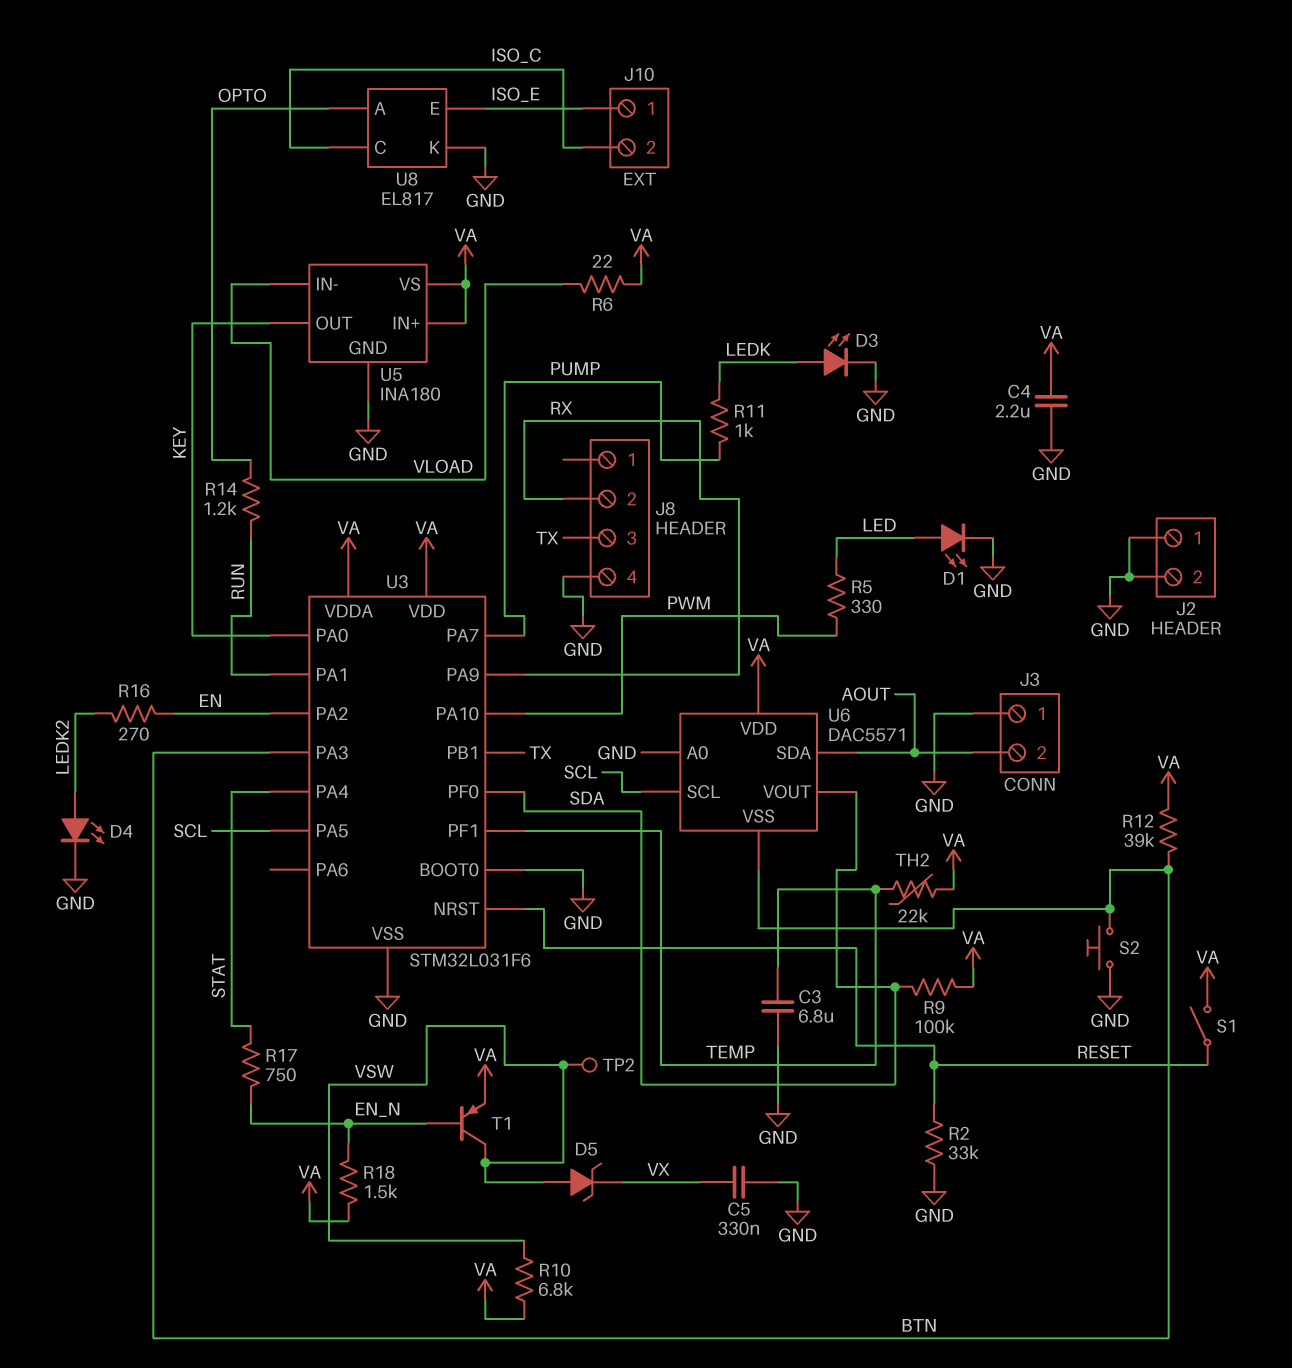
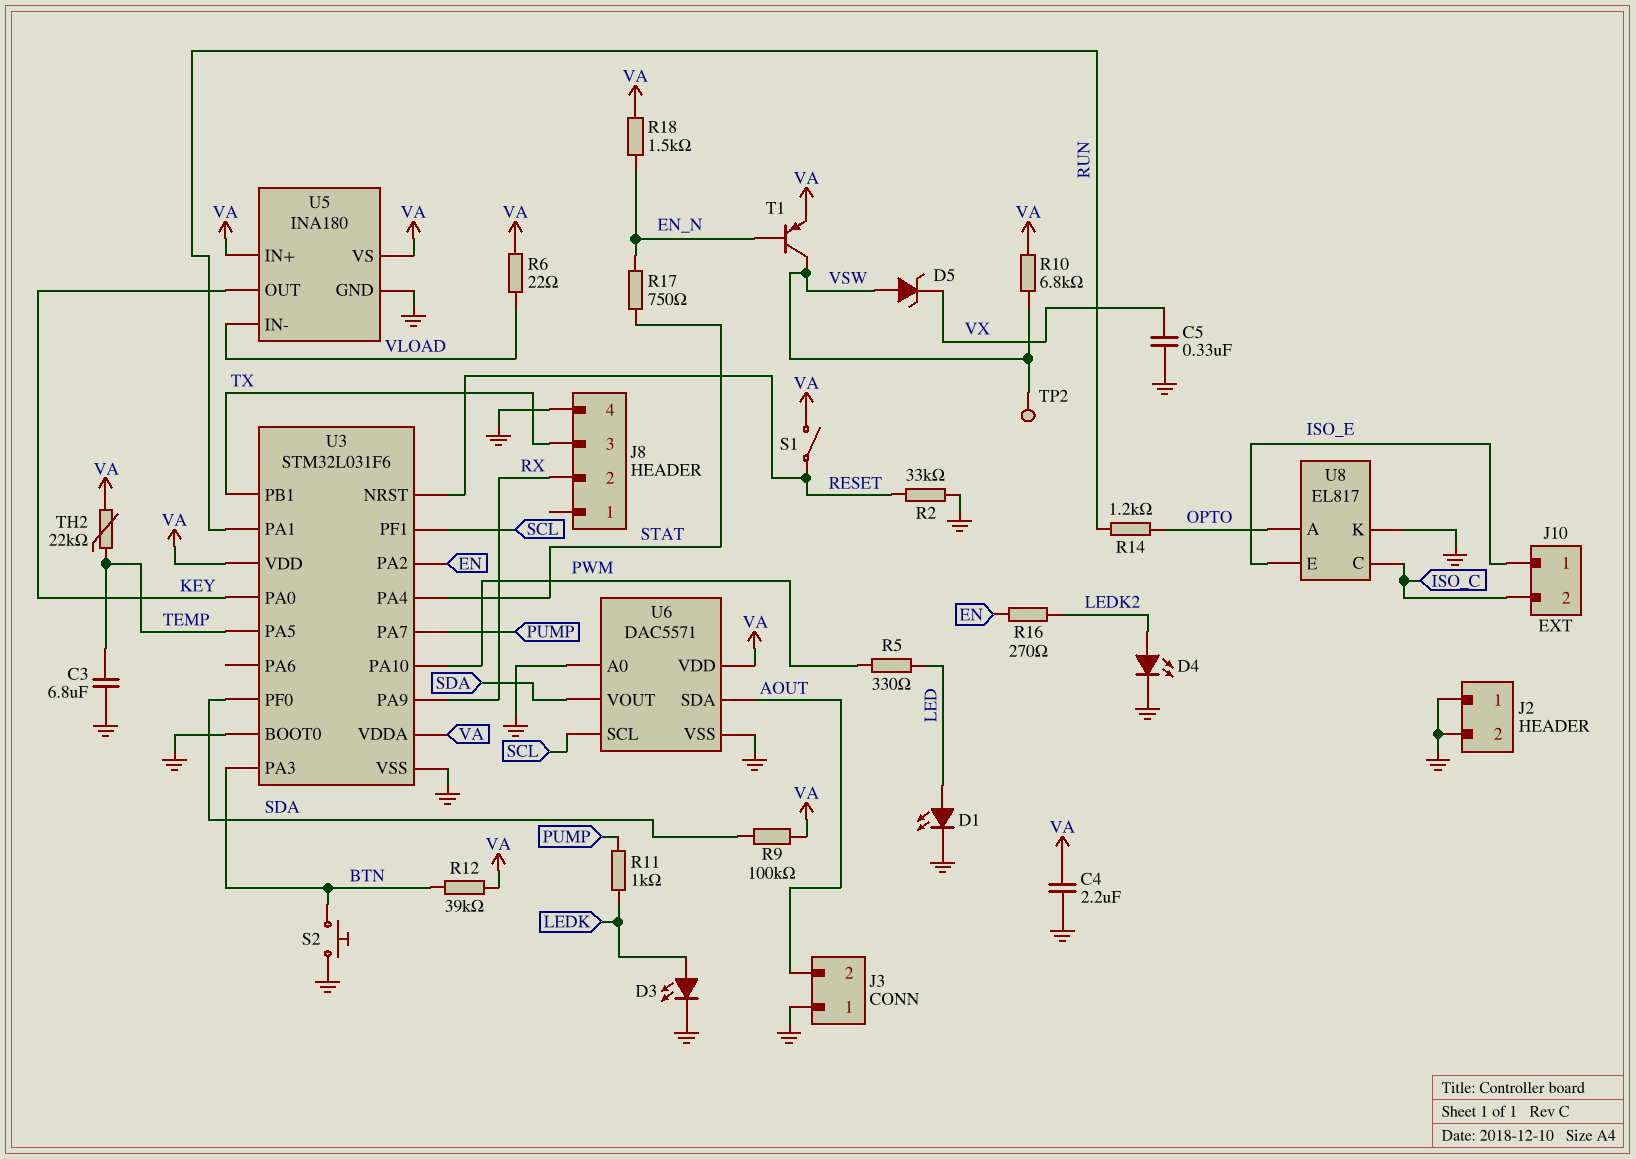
U3 pin PA5: SCL -> TEMP
U3 pin PF1: TEMP -> SCL
U6 pin VSS: BTN -> GND

